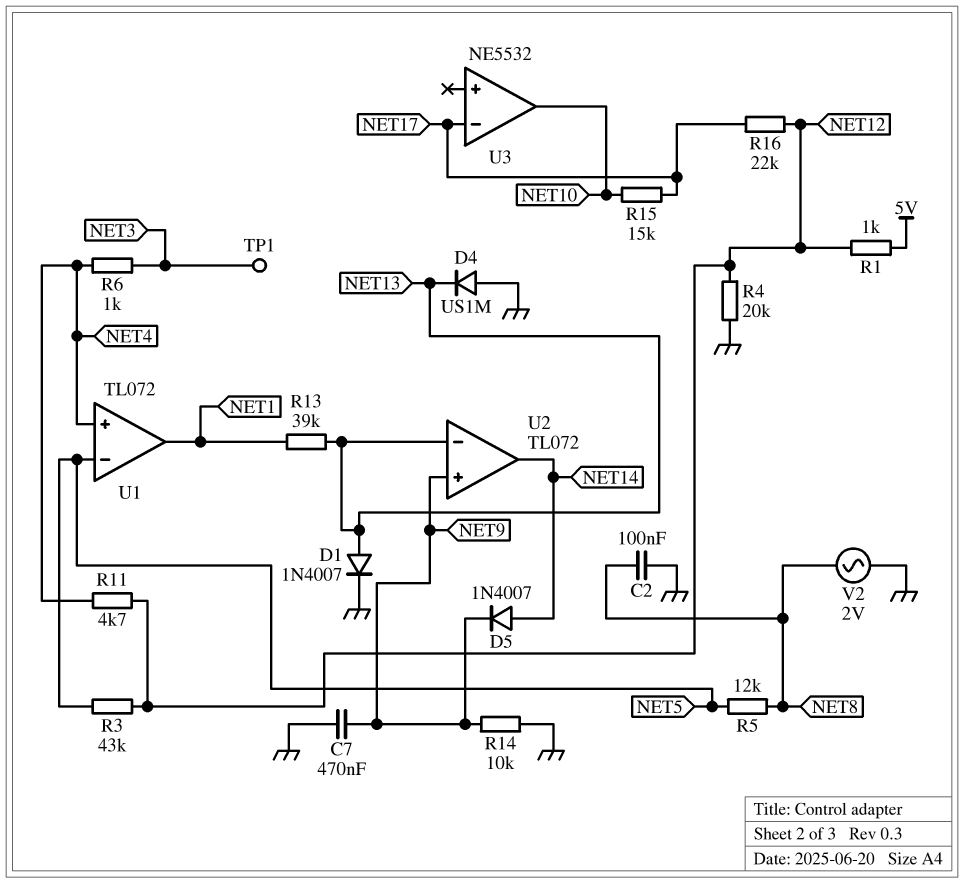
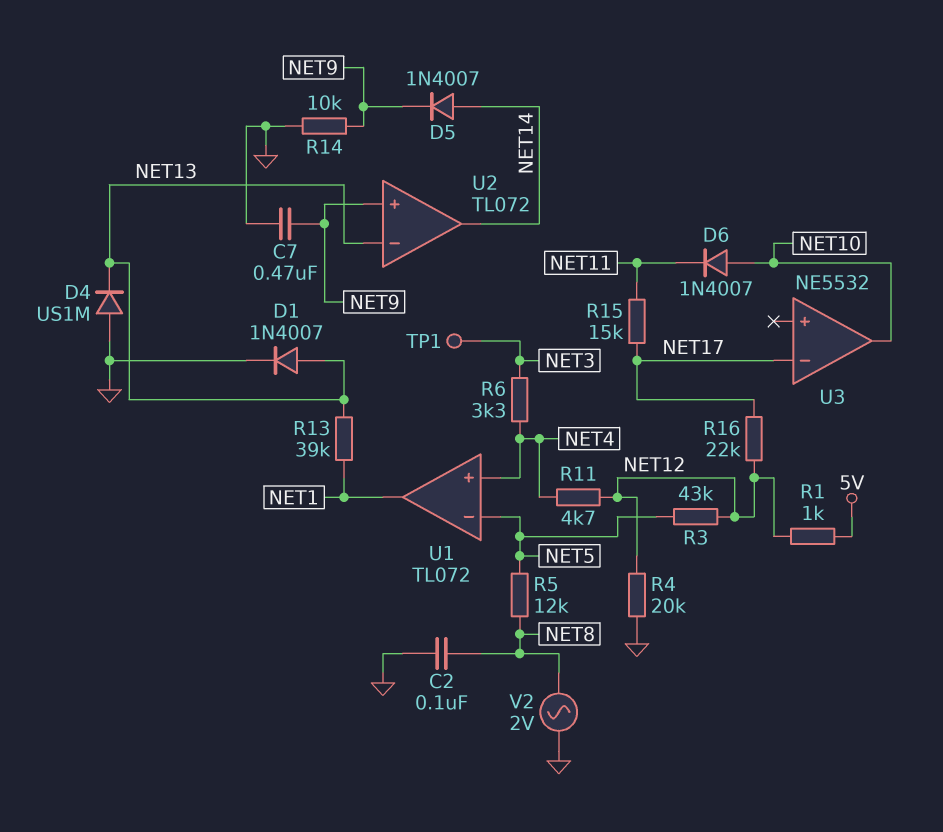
D6: none -> diode 1N4007 (A NET10, K NET11)
R6: 1k (NET3, NET4) -> 3.3k (NET3, NET4)
R15: 15k (NET10, NET17) -> 15k (NET11, NET17)

